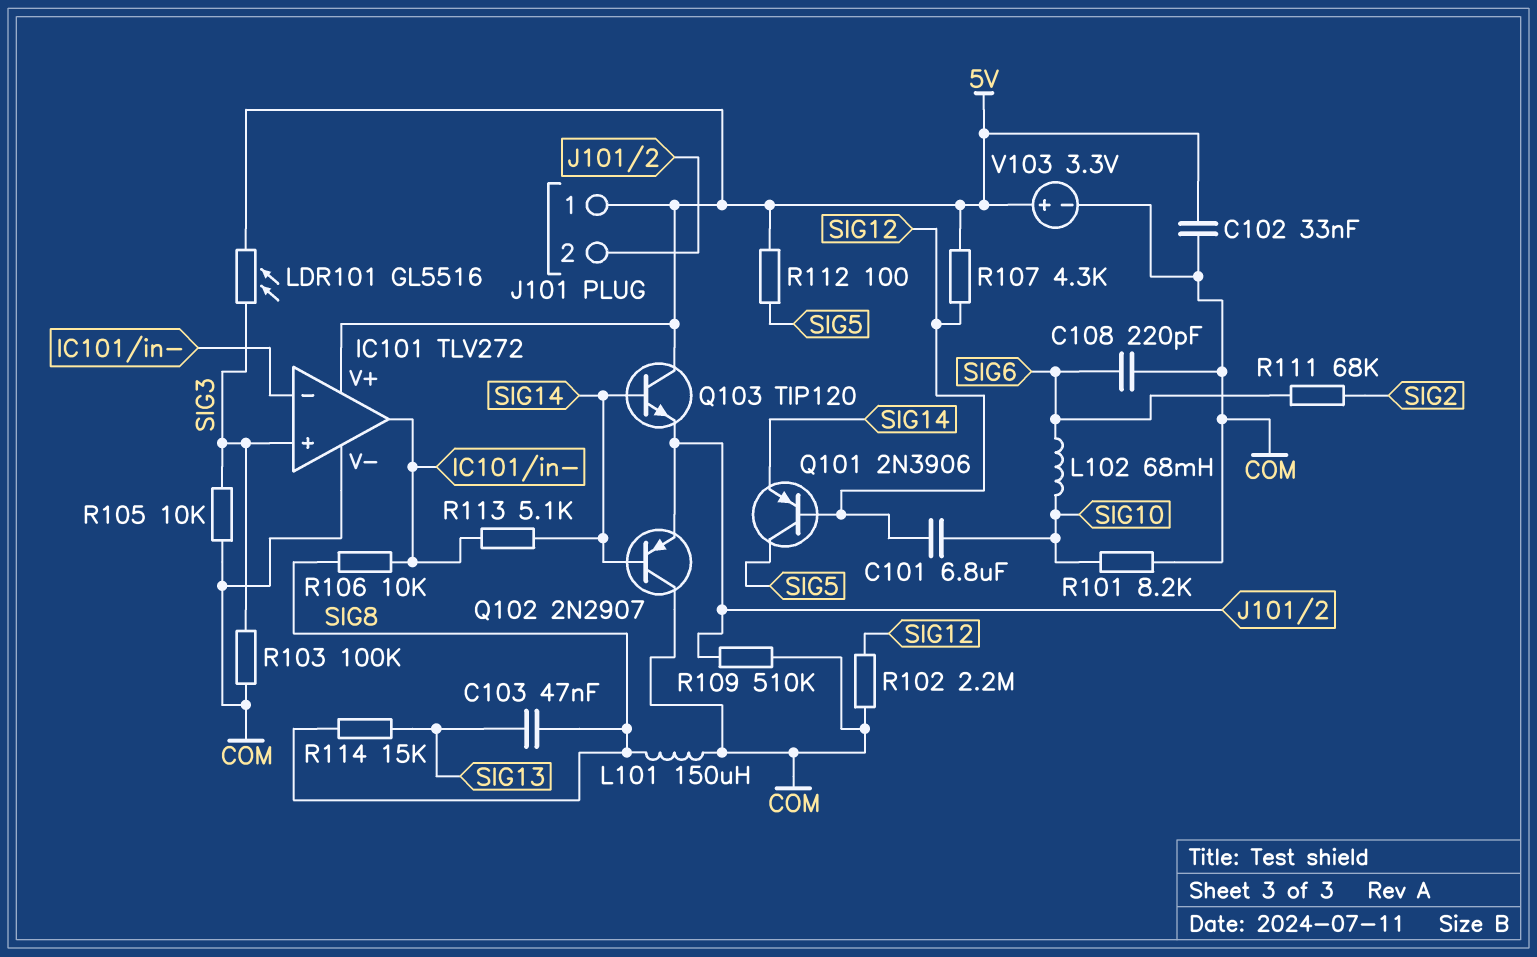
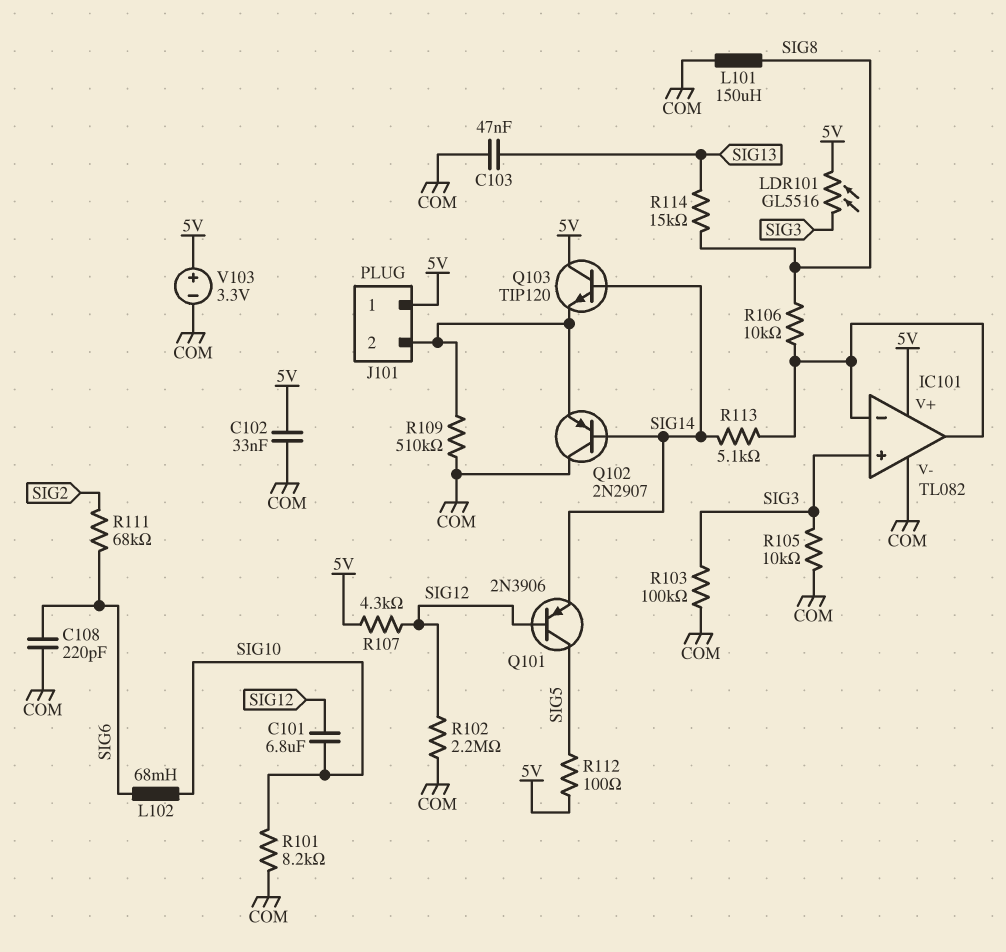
C103: 47nF (SIG8, SIG13) -> 47nF (COM, SIG13)
IC101: TLV272 -> TL082

